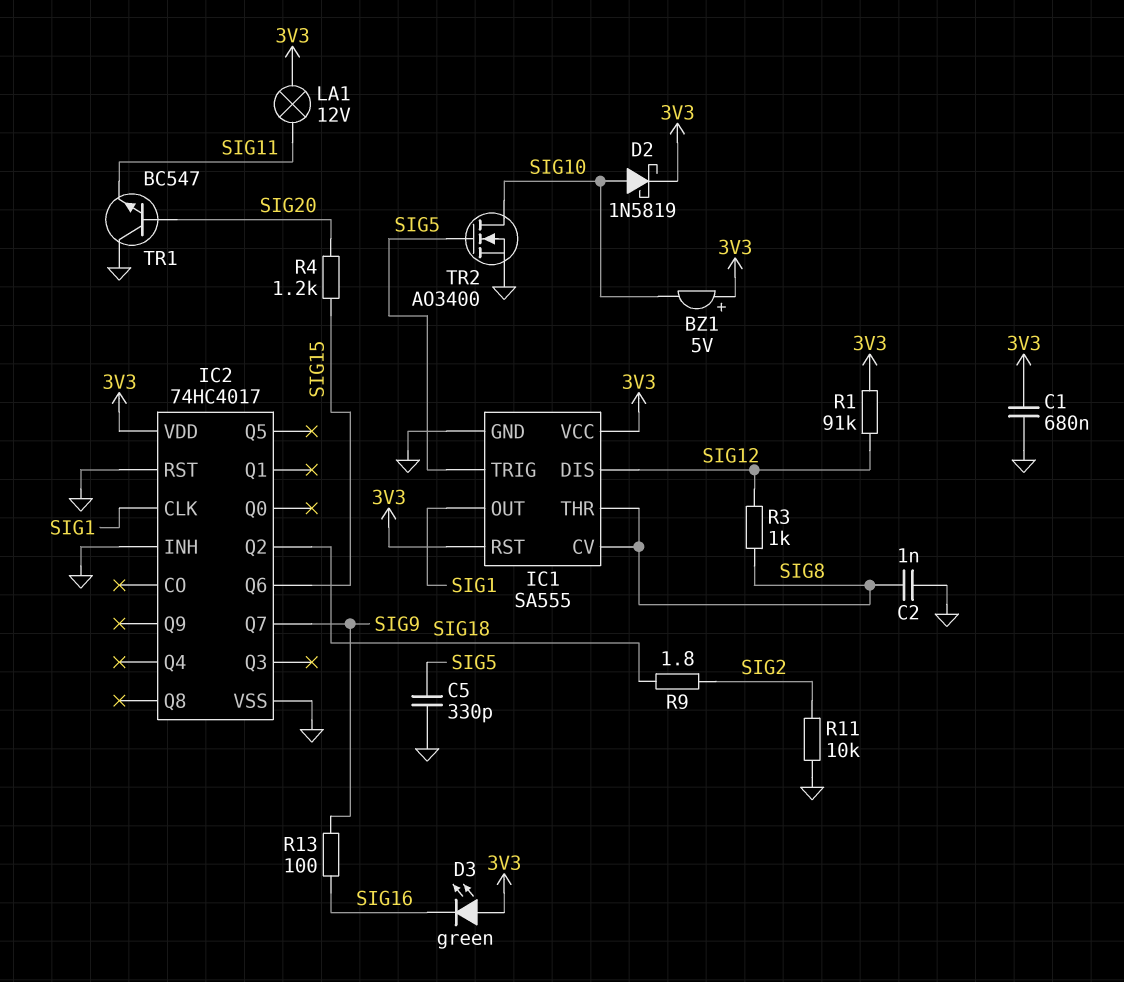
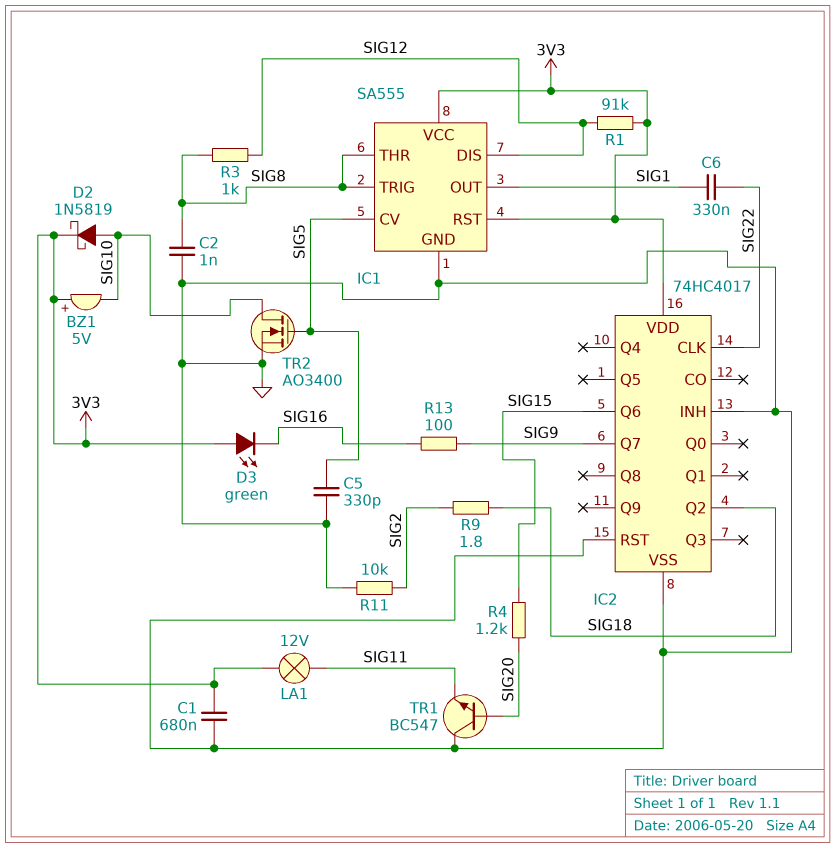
C6: none -> 330nF (SIG1, SIG22)
IC1 pin CV: SIG8 -> SIG5
IC1 pin TRIG: SIG5 -> SIG8
IC2 pin CLK: SIG1 -> SIG22

